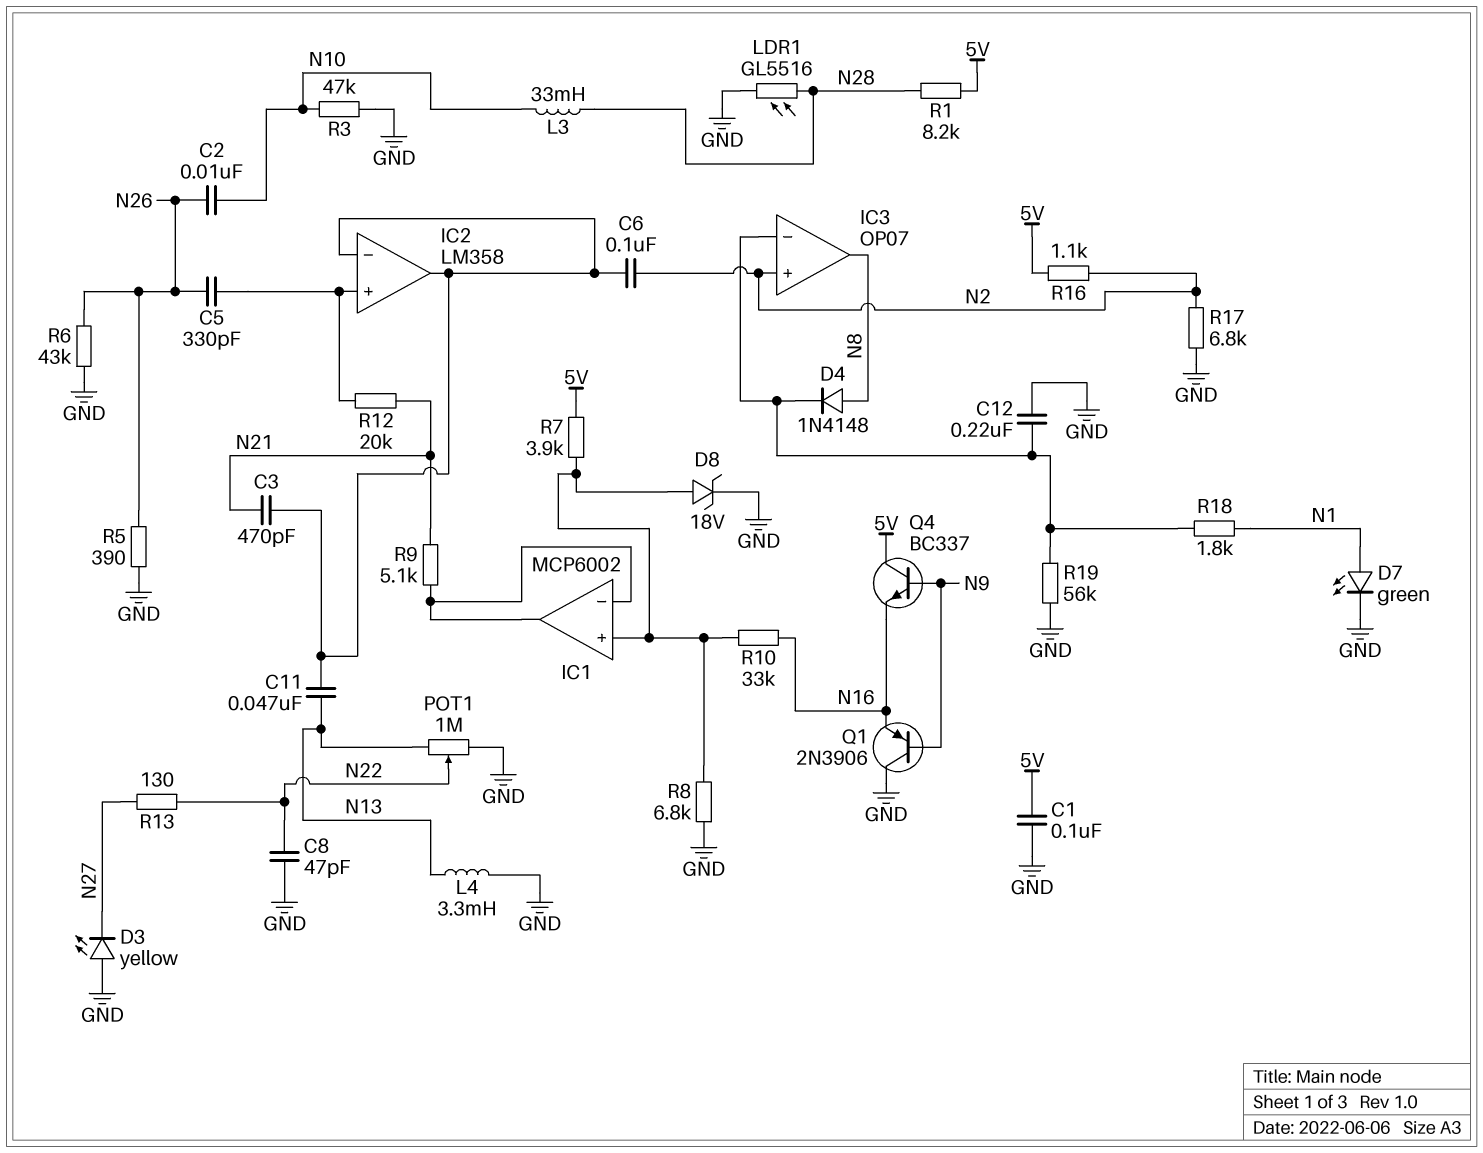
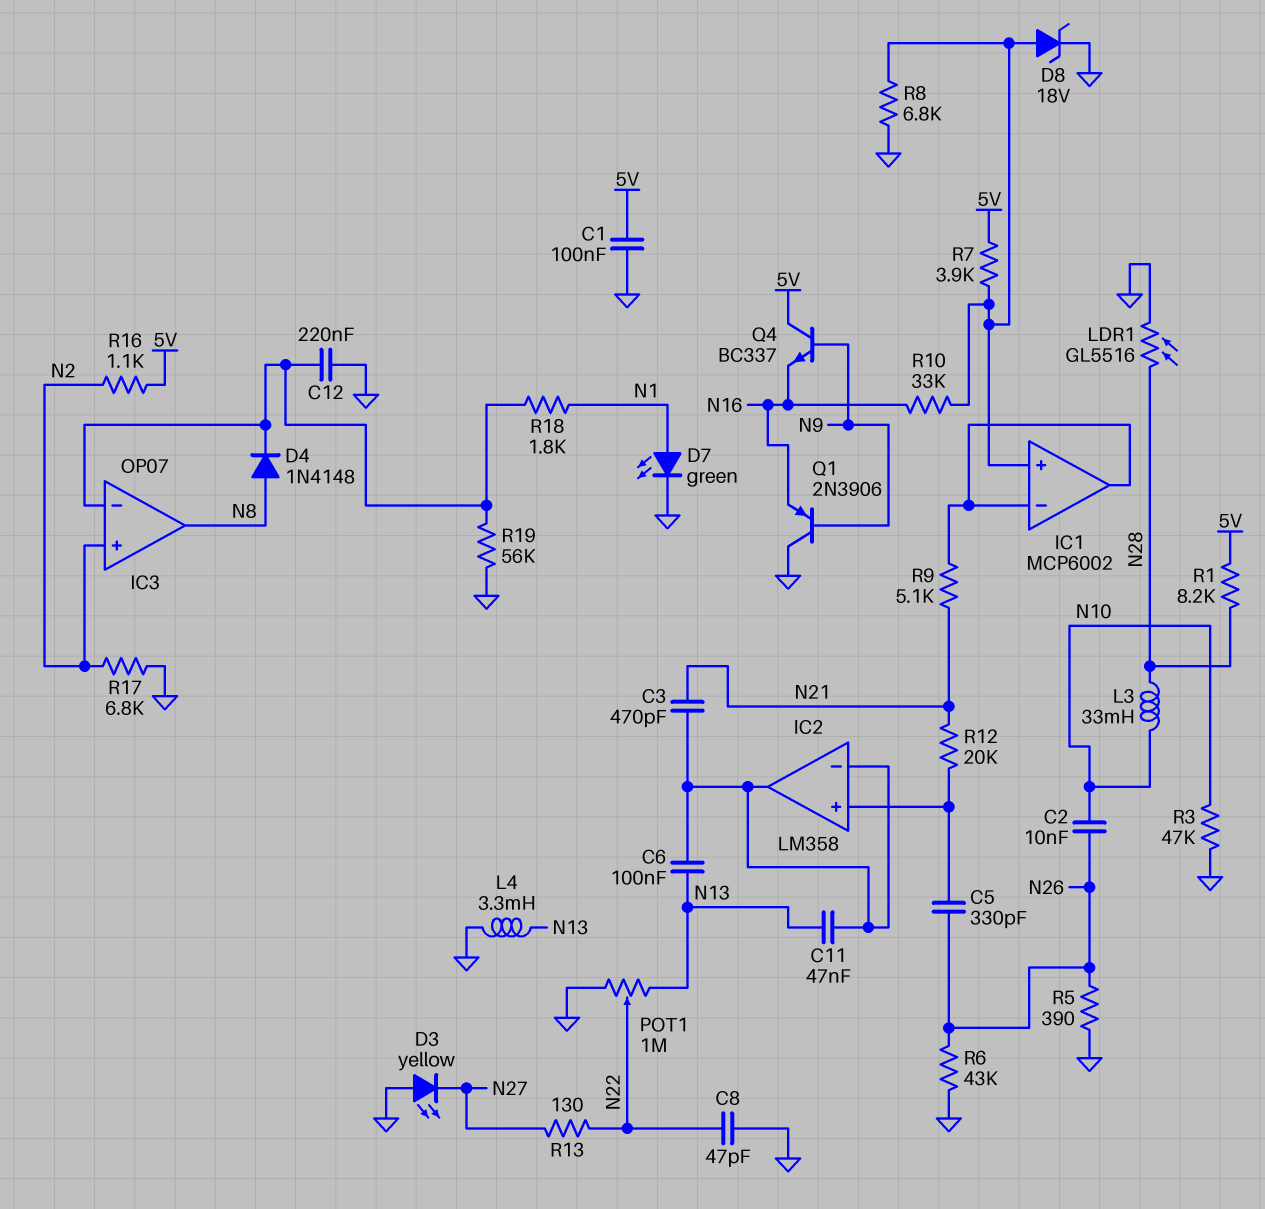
C6: 100nF (IC2/in-, N2) -> 100nF (IC2/in-, N13)

